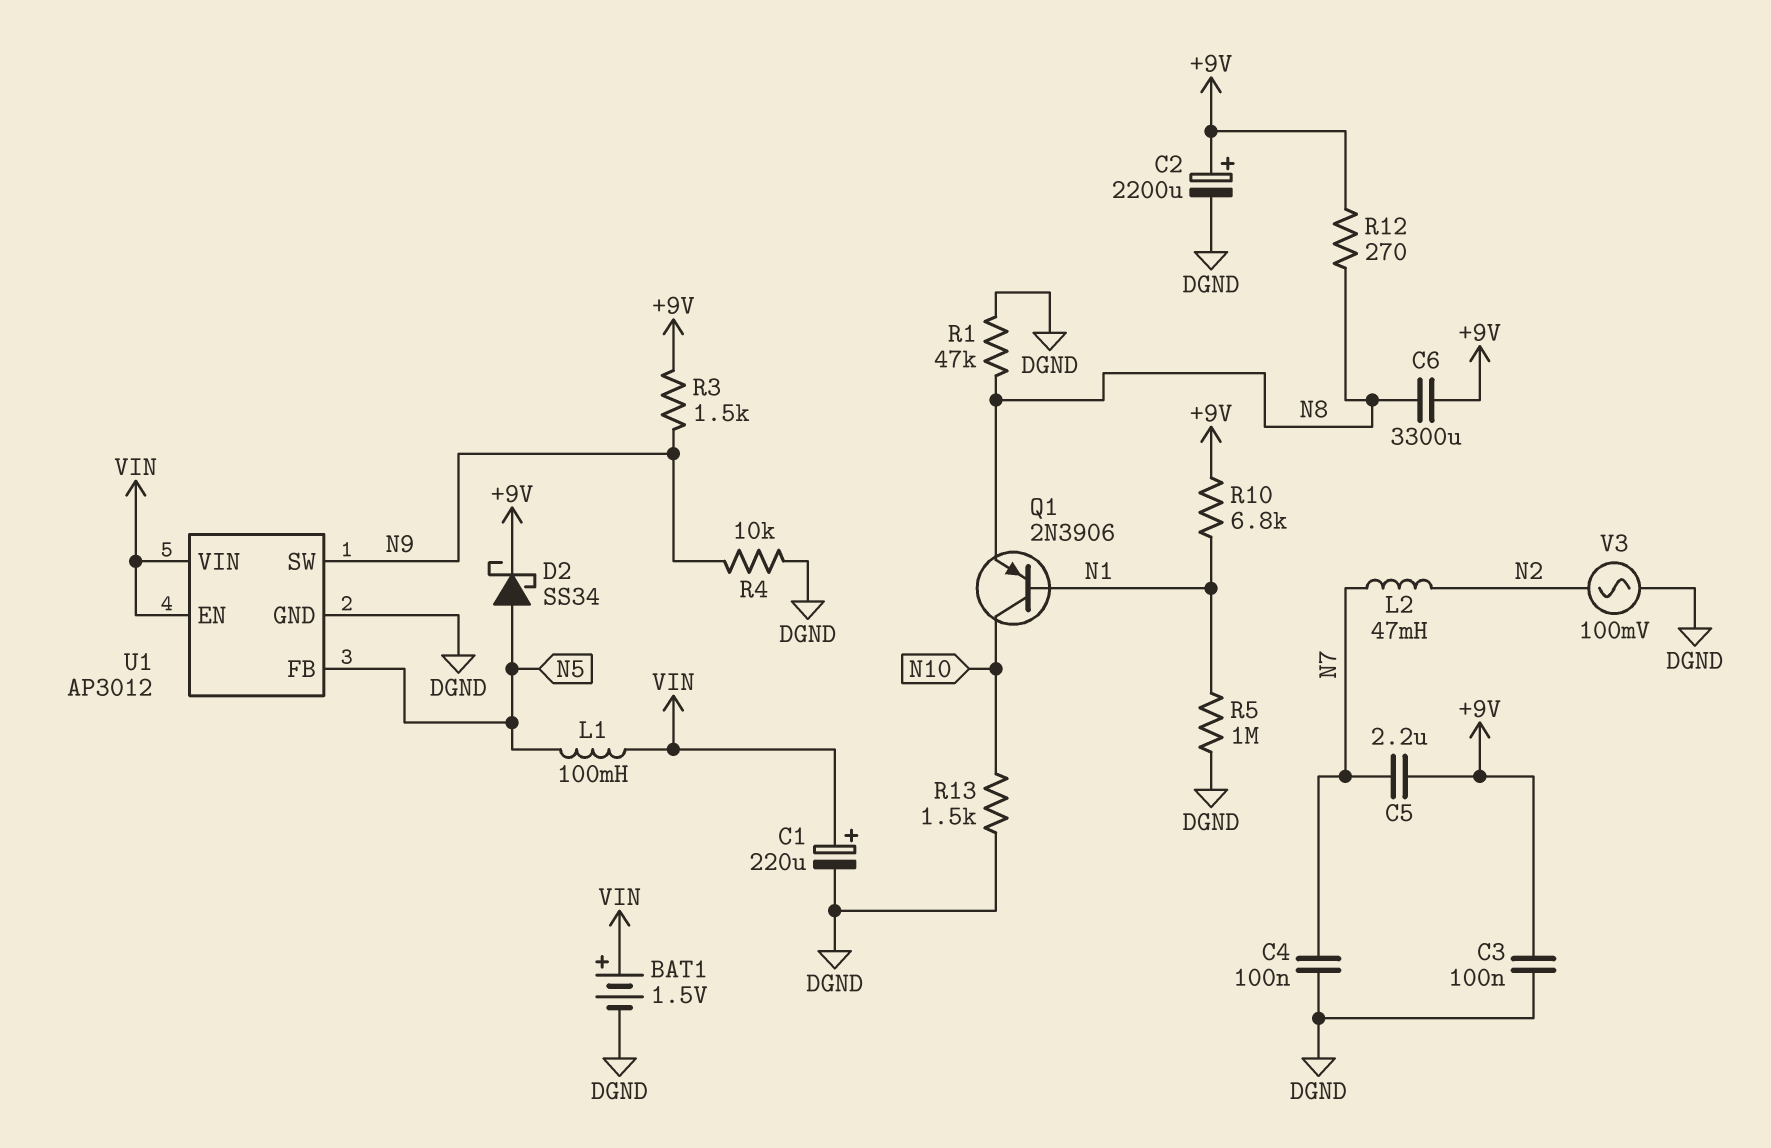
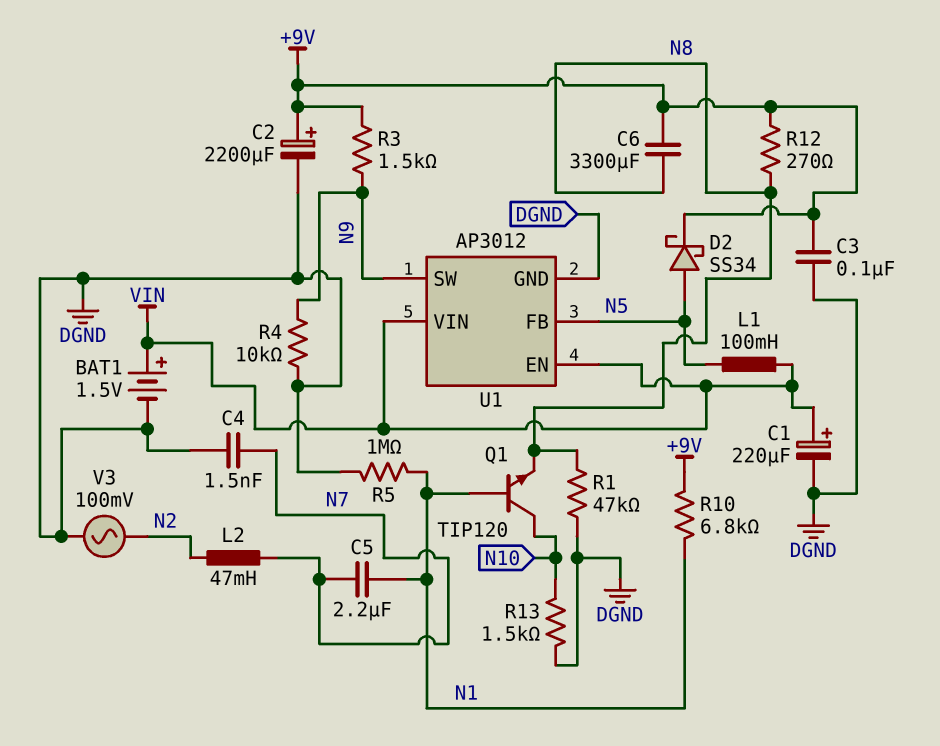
C4: 100nF (DGND, N7) -> 1.5nF (DGND, N7)
C5: 2.2uF (+9V, N7) -> 2.2uF (N1, N7)
Q1: PNP 2N3906 (B N1, C N10, E N8) -> NPN TIP120 (B N1, C N10, E N8)

